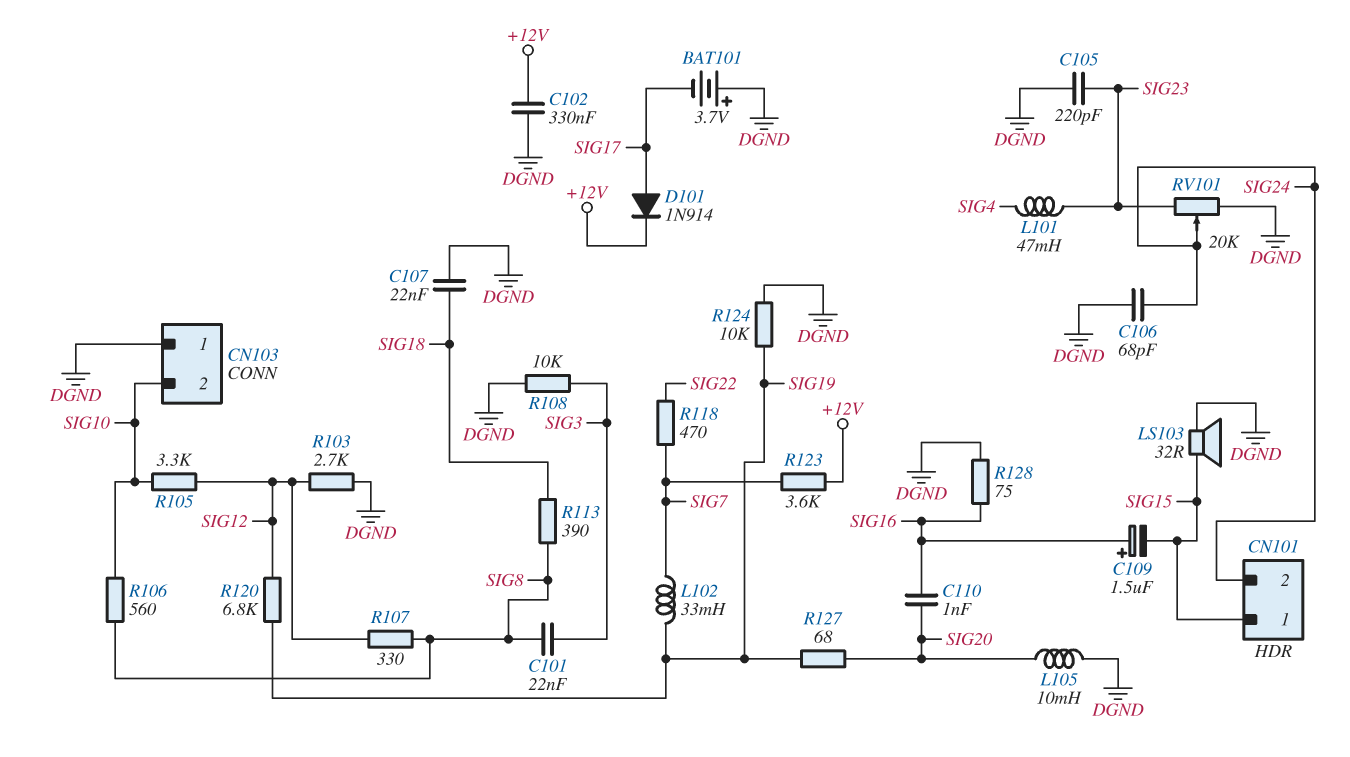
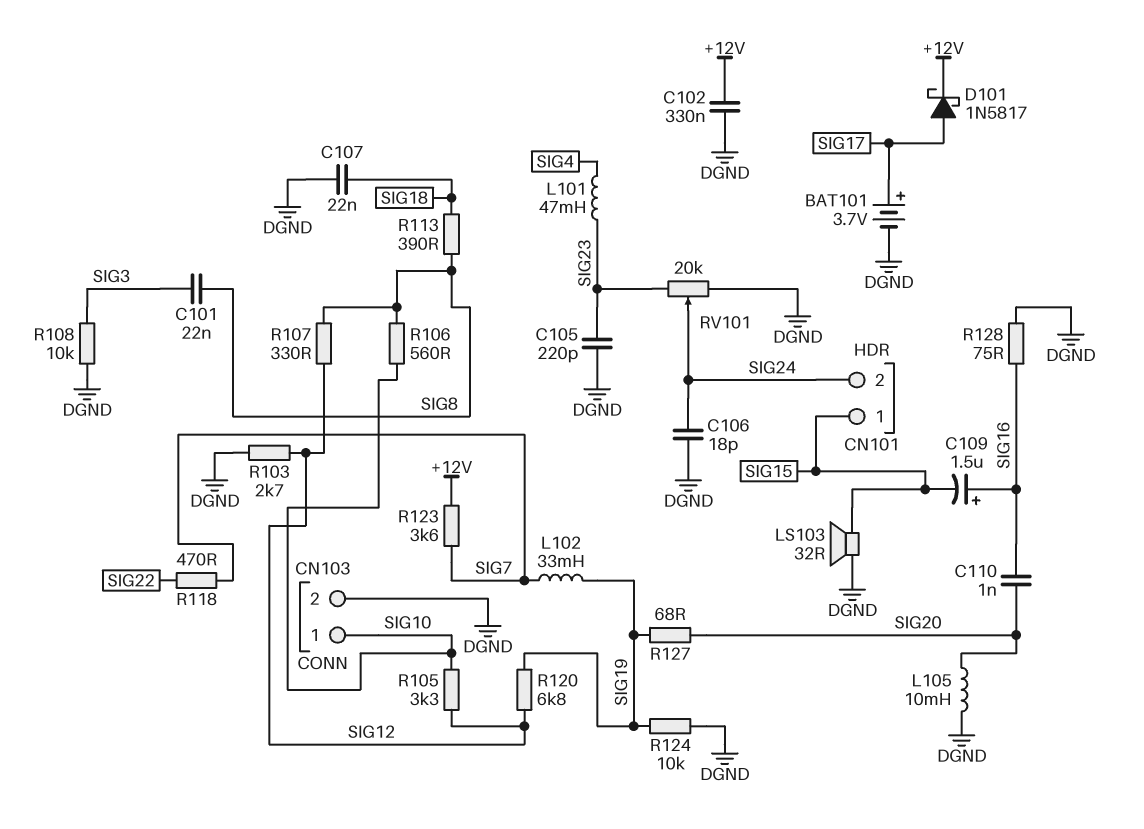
BAT101: 3.7V (plus DGND, minus SIG17) -> 3.7V (plus SIG17, minus DGND)
C106: 68pF (DGND, SIG24) -> 18pF (DGND, SIG24)
CN103 pin 1: DGND -> SIG10
CN103 pin 2: SIG10 -> DGND
D101: diode 1N914 (A SIG17, K +12V) -> schottky 1N5817 (A SIG17, K +12V)

